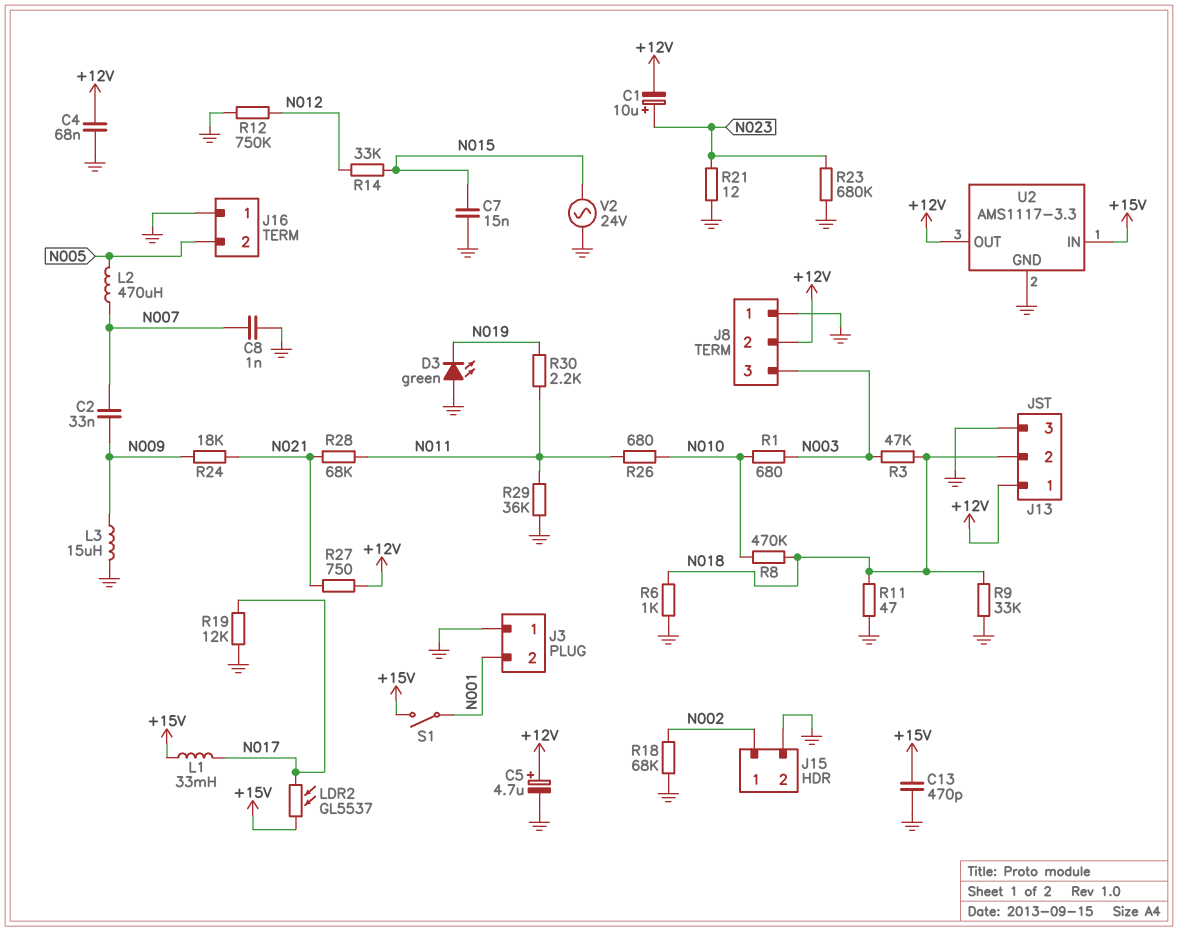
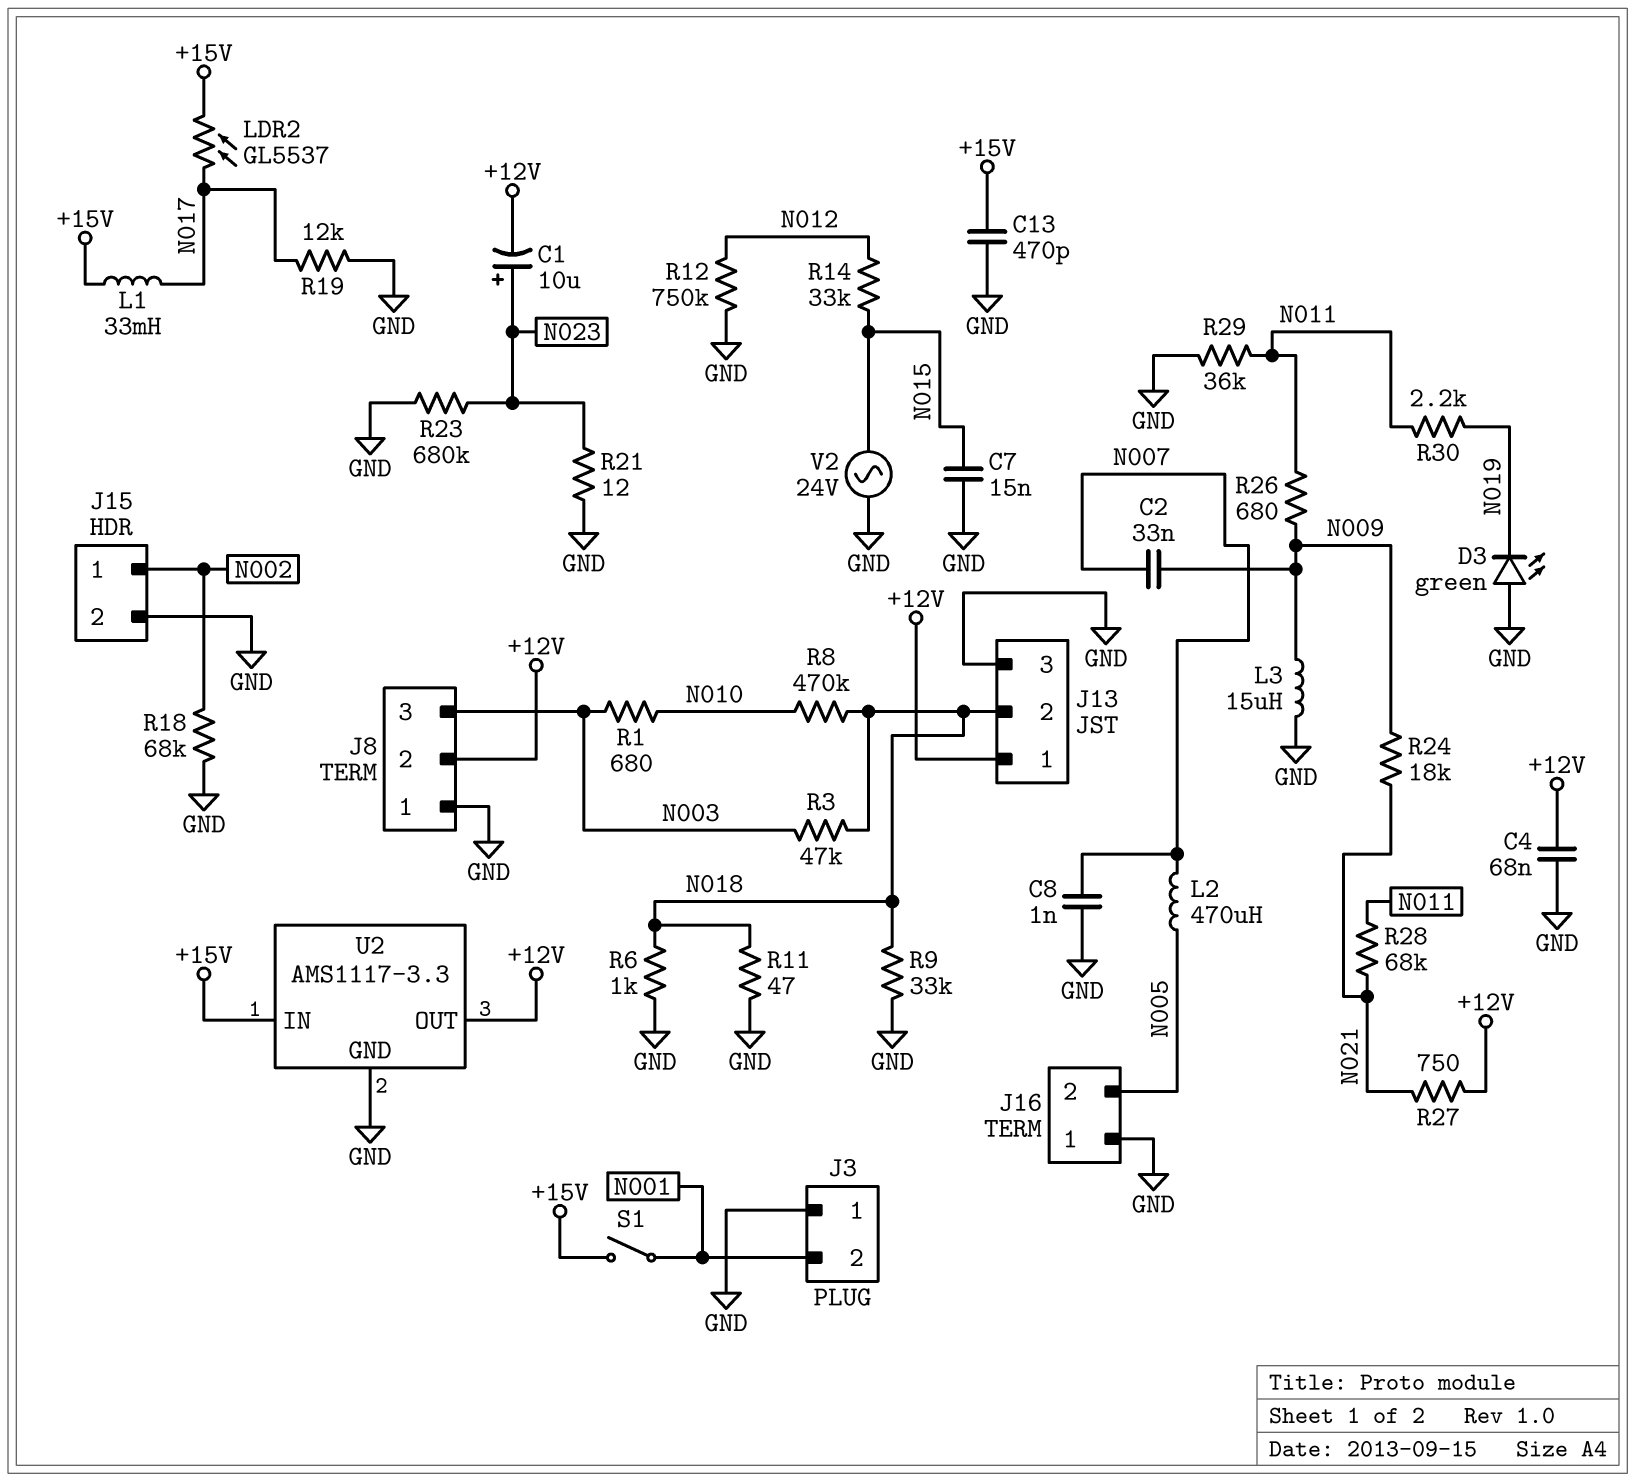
C5: 4.7uF (plus +12V, minus GND) -> none
R26: 680 (N010, N011) -> 680 (N009, N011)

